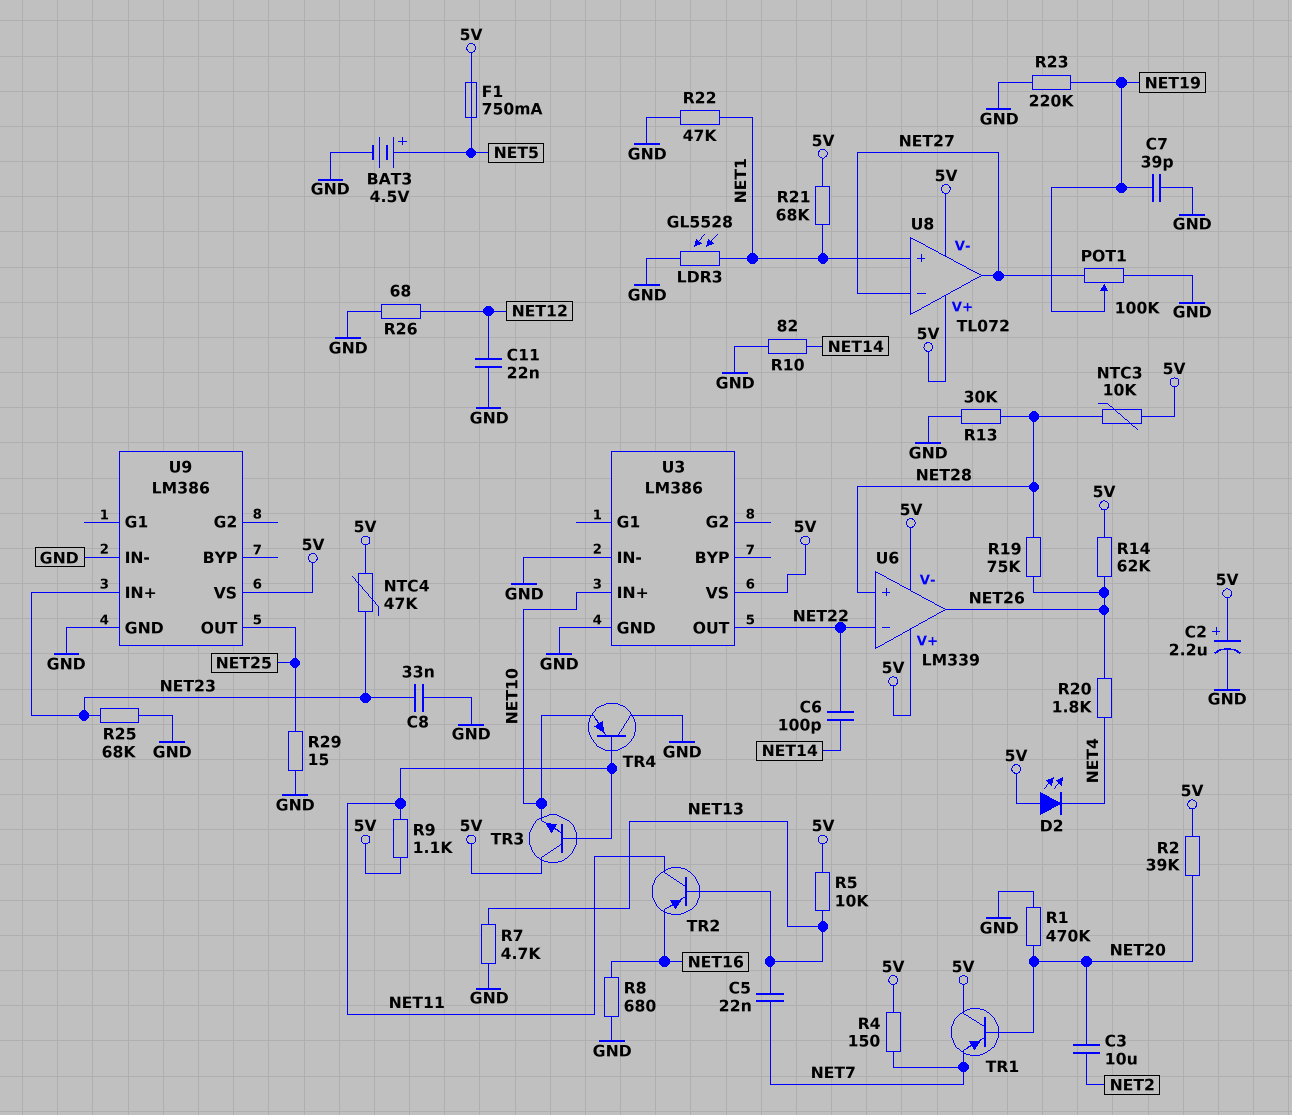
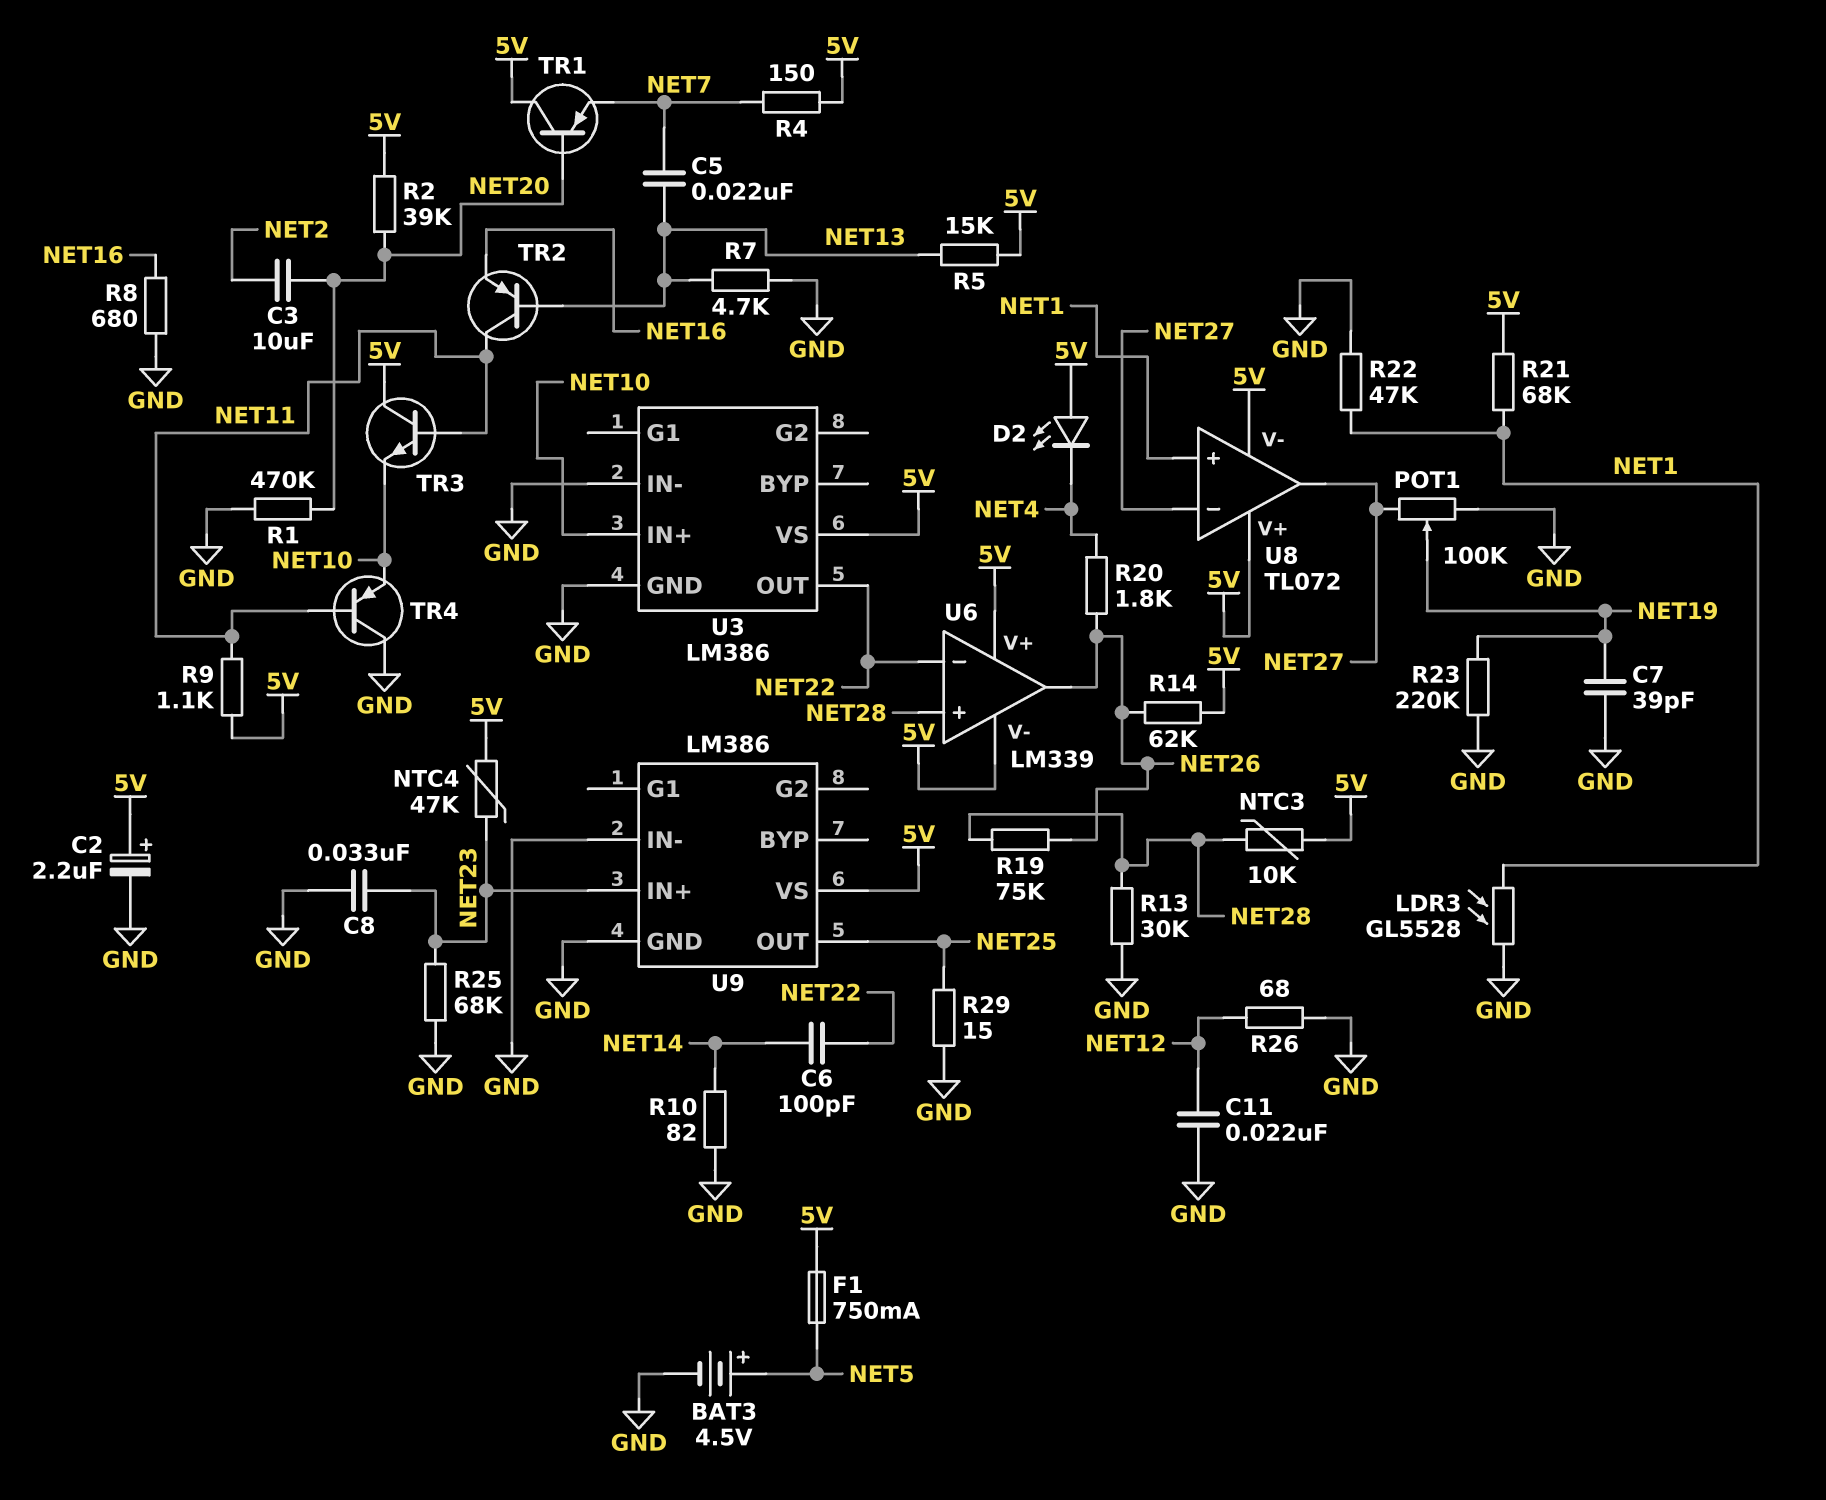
R5: 10k (5V, NET13) -> 15k (5V, NET13)

